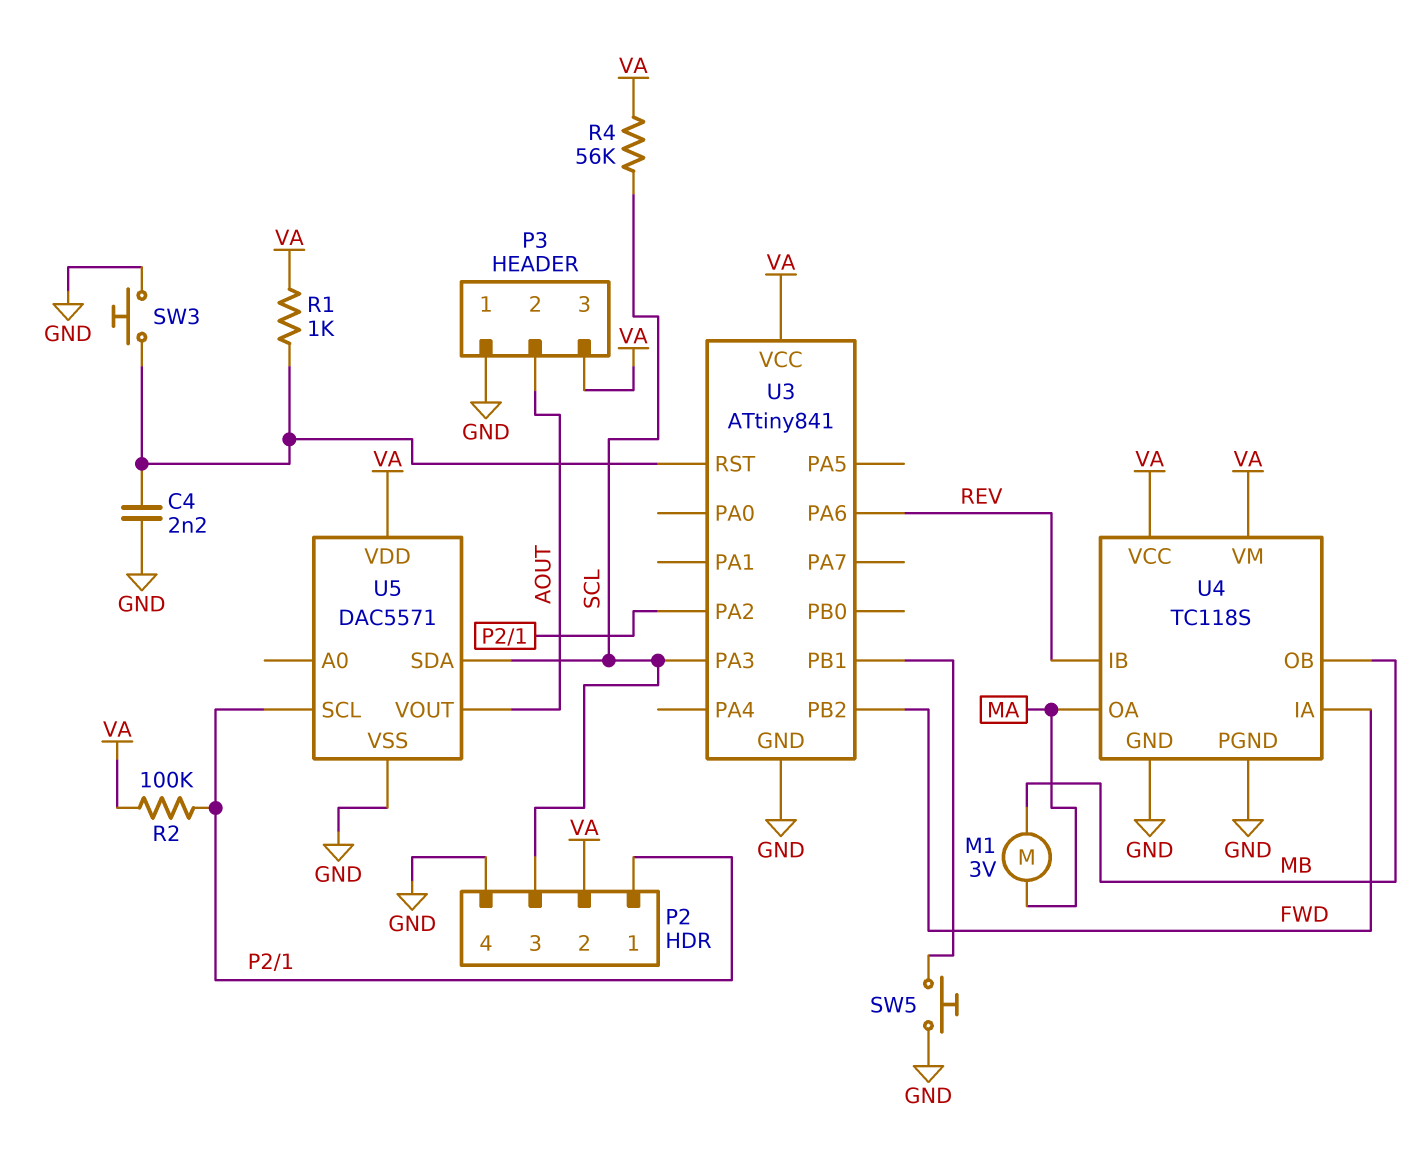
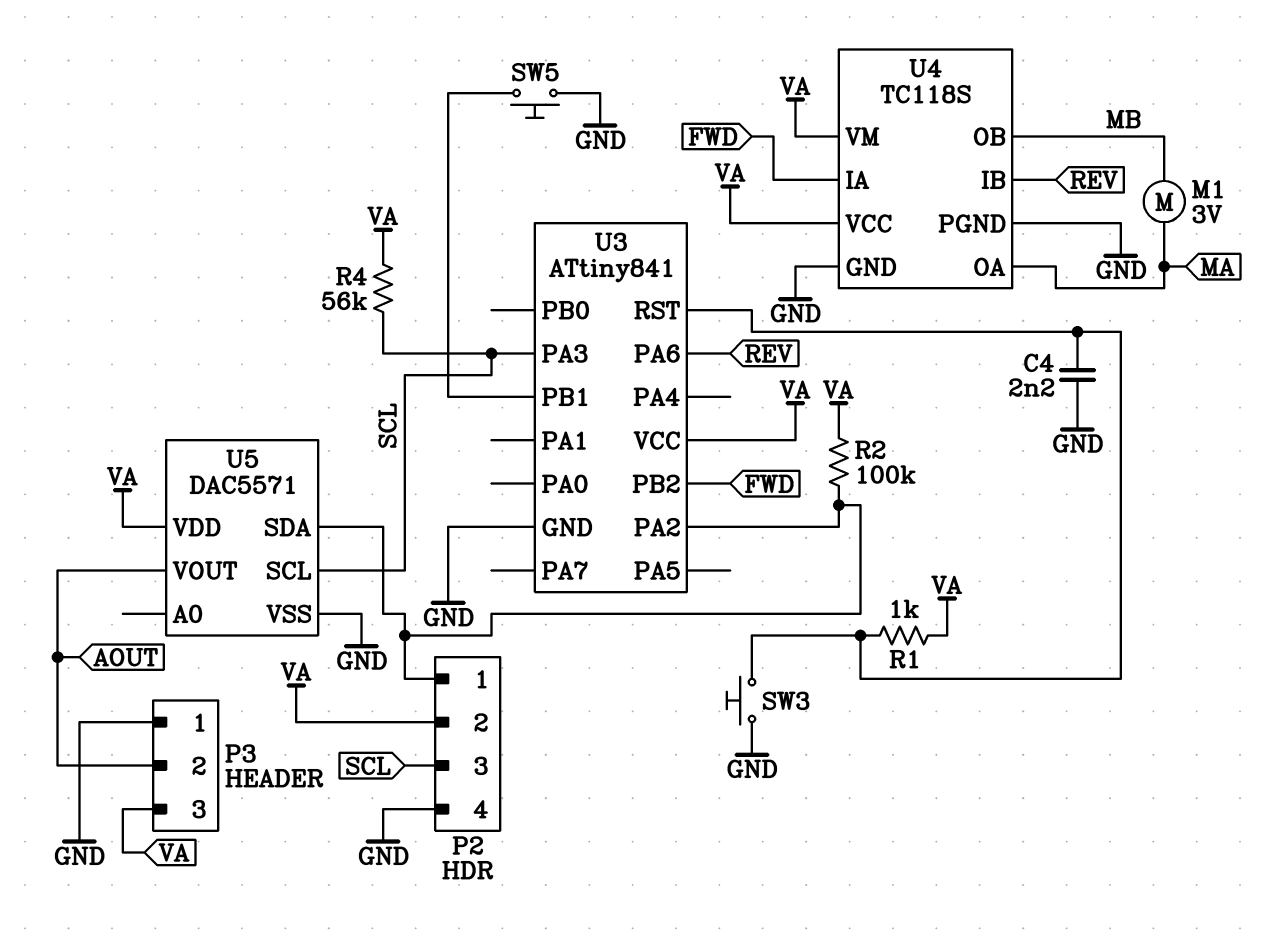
U5 pin SCL: P2/1 -> SCL
U5 pin SDA: SCL -> P2/1

